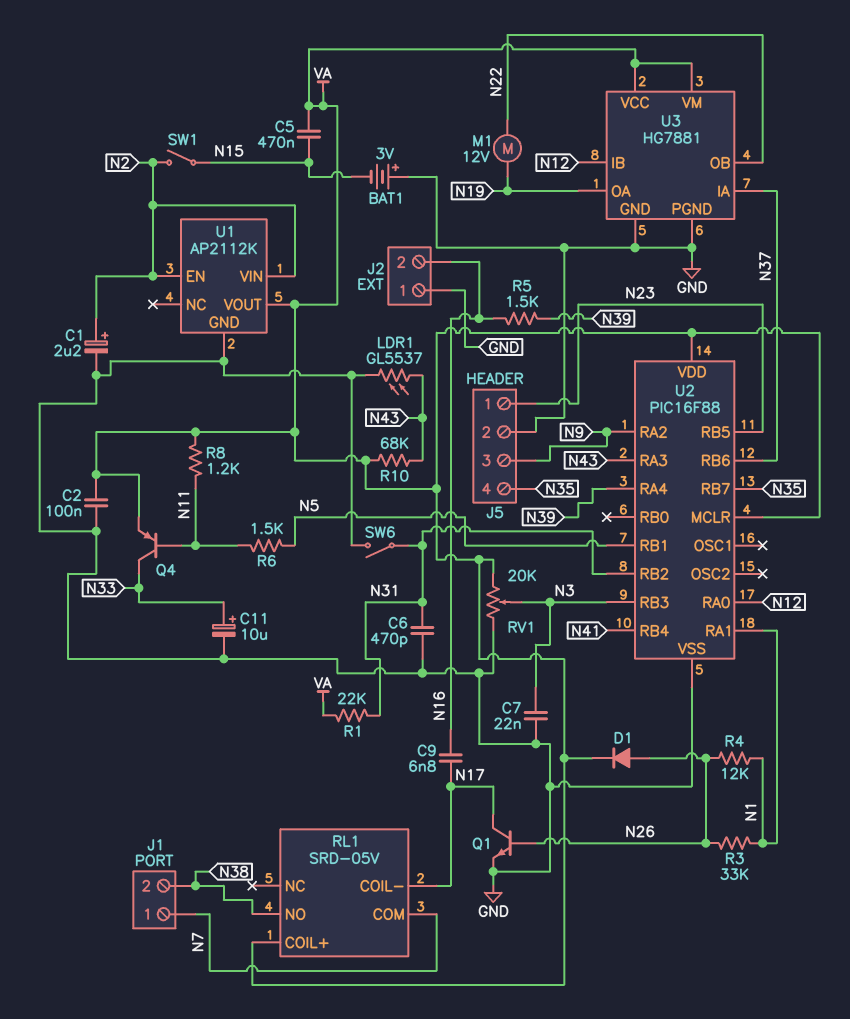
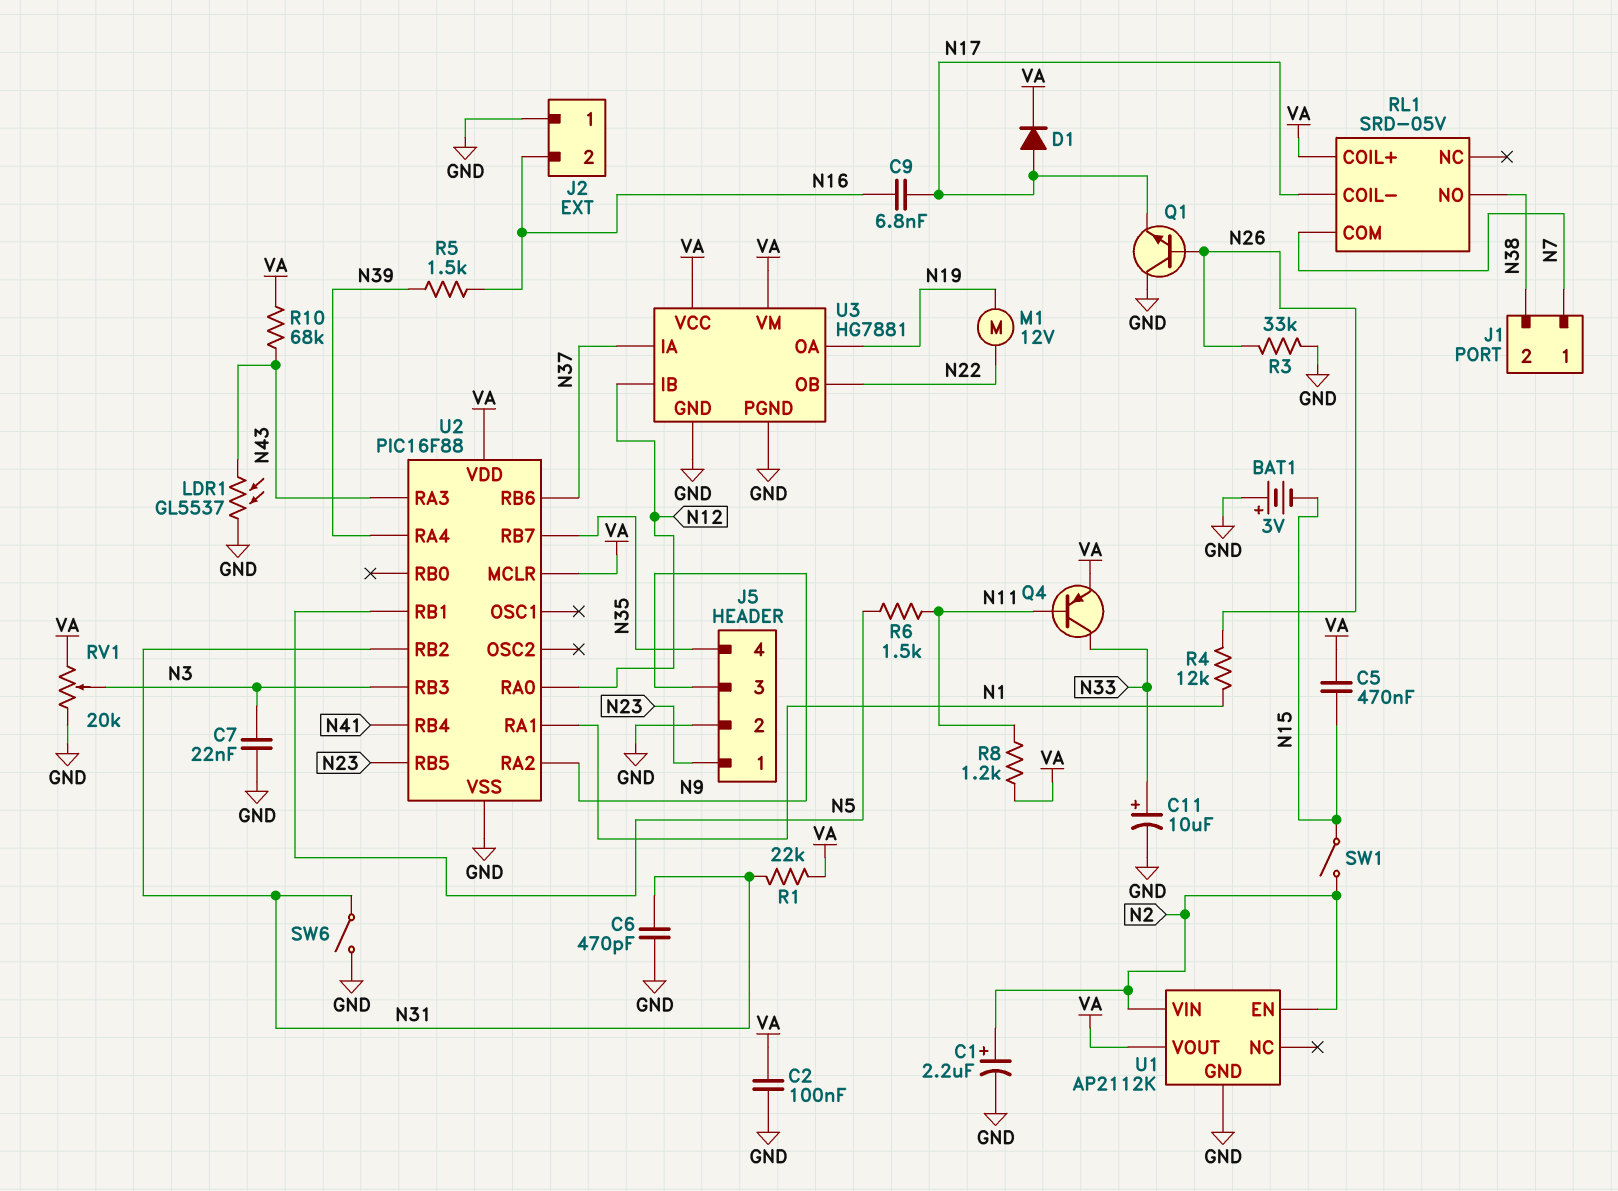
D1: diode (A N26, K VA) -> diode (A N17, K VA)
Q1: NPN (B N26, C N17, E GND) -> NPN (B N26, C GND, E N17)
R3: 33k (N1, N26) -> 33k (GND, N26)

